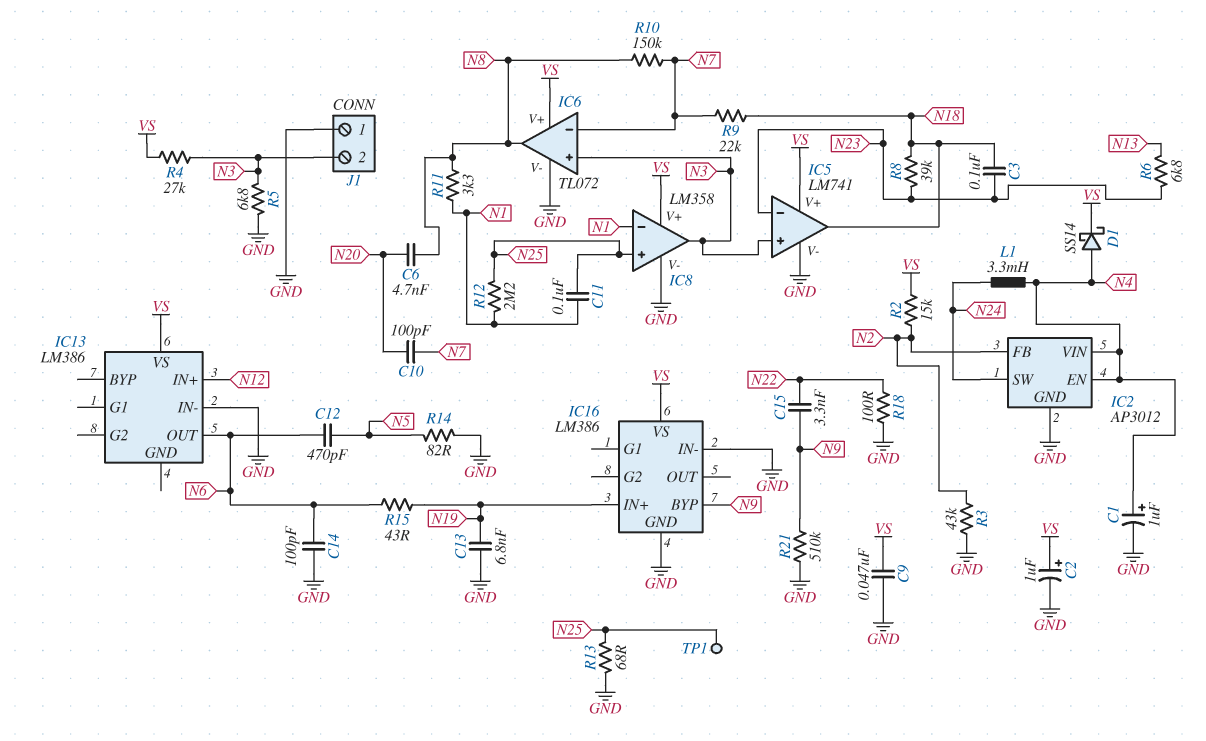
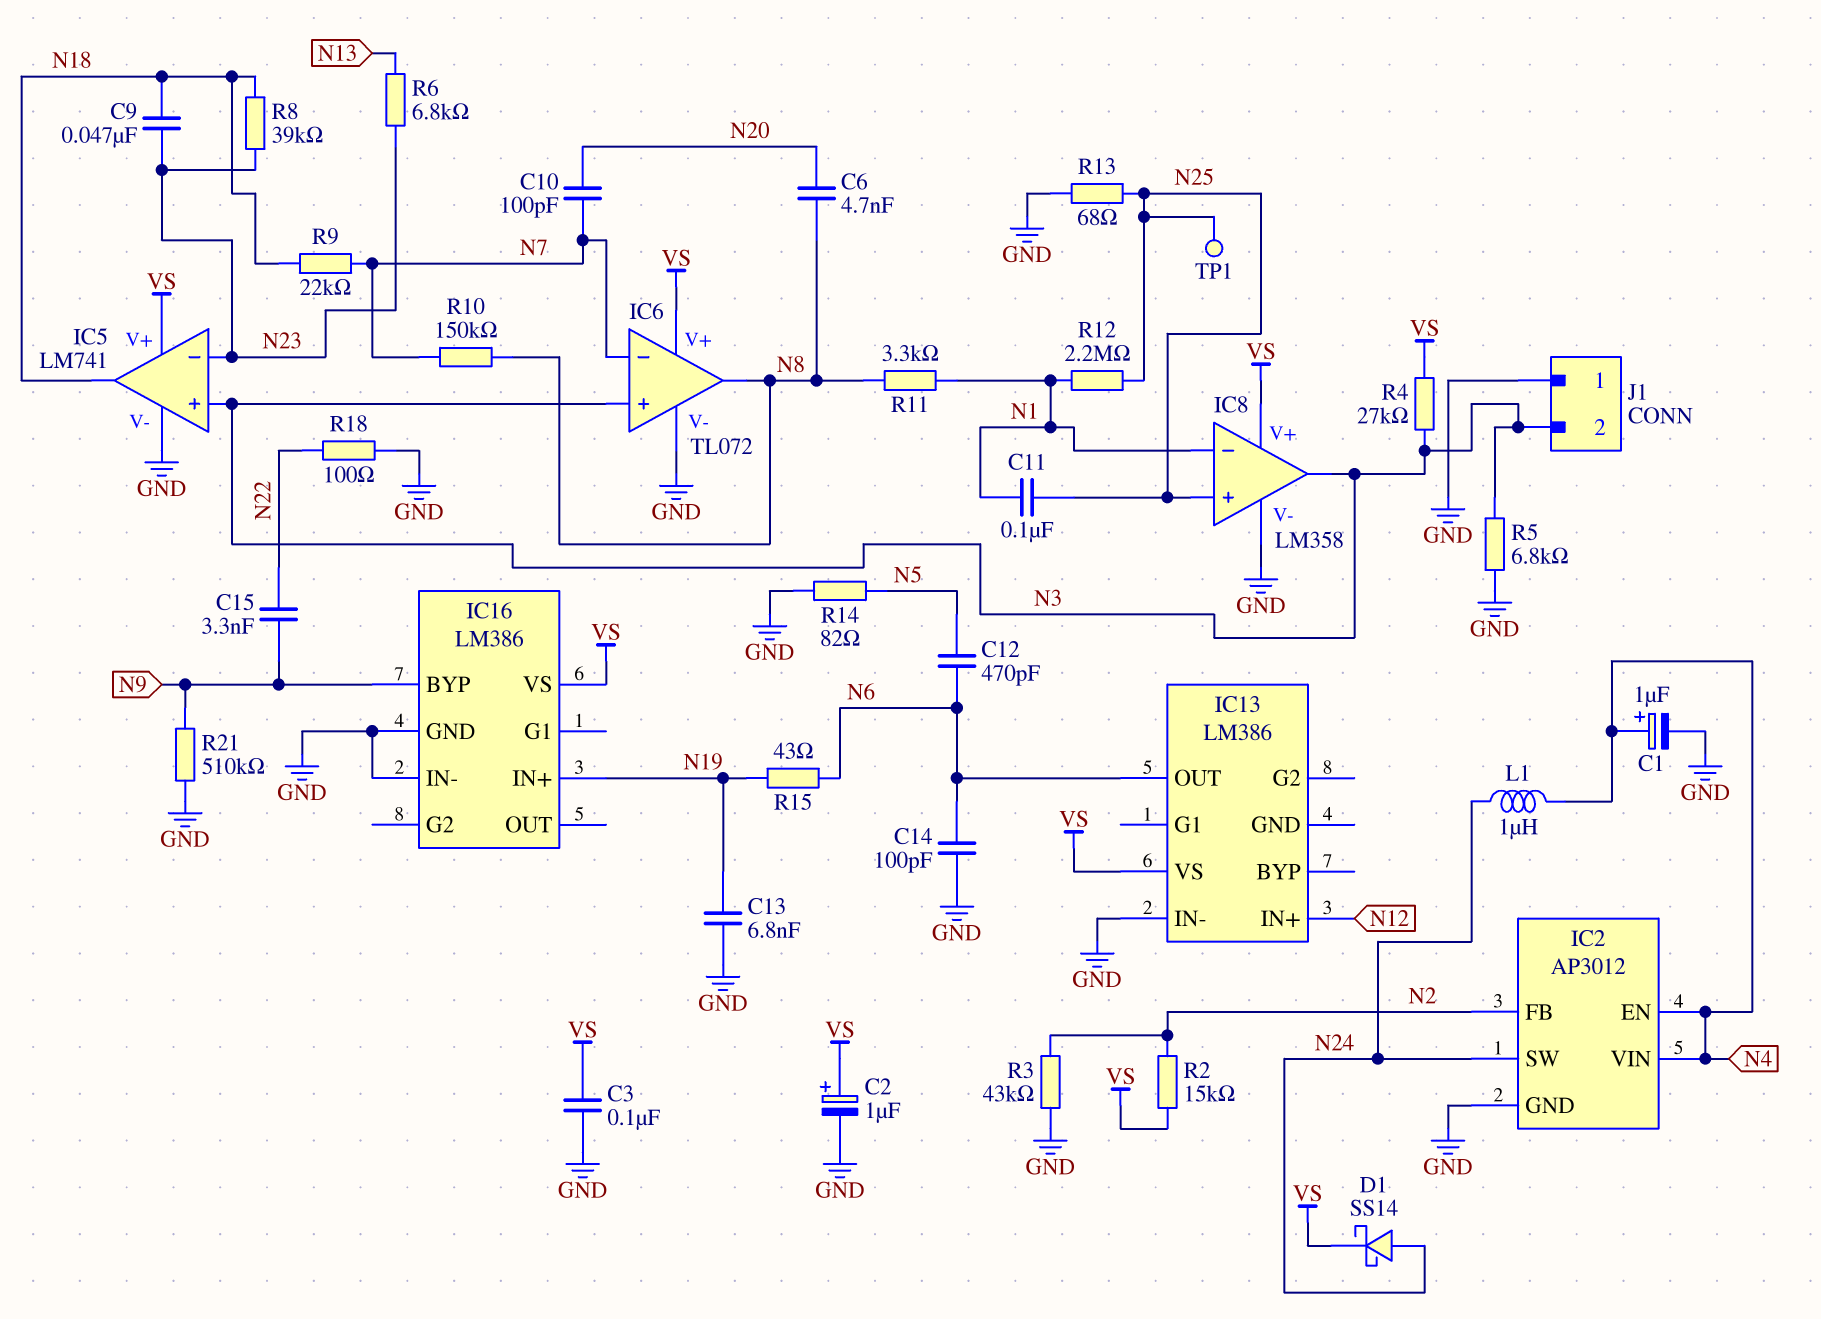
C3: 100nF (N18, N23) -> 100nF (GND, VS)
C9: 47nF (GND, VS) -> 47nF (N18, N23)
D1: schottky SS14 (A N4, K VS) -> schottky SS14 (A N24, K VS)
L1: 3.3mH (N4, N24) -> 1uH (N4, N24)

